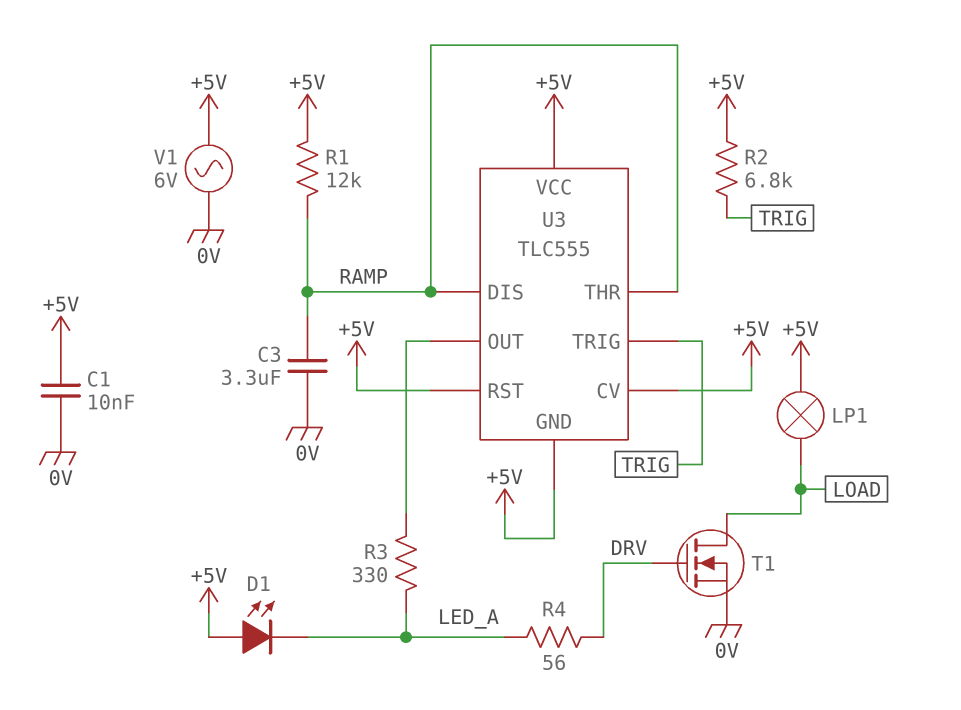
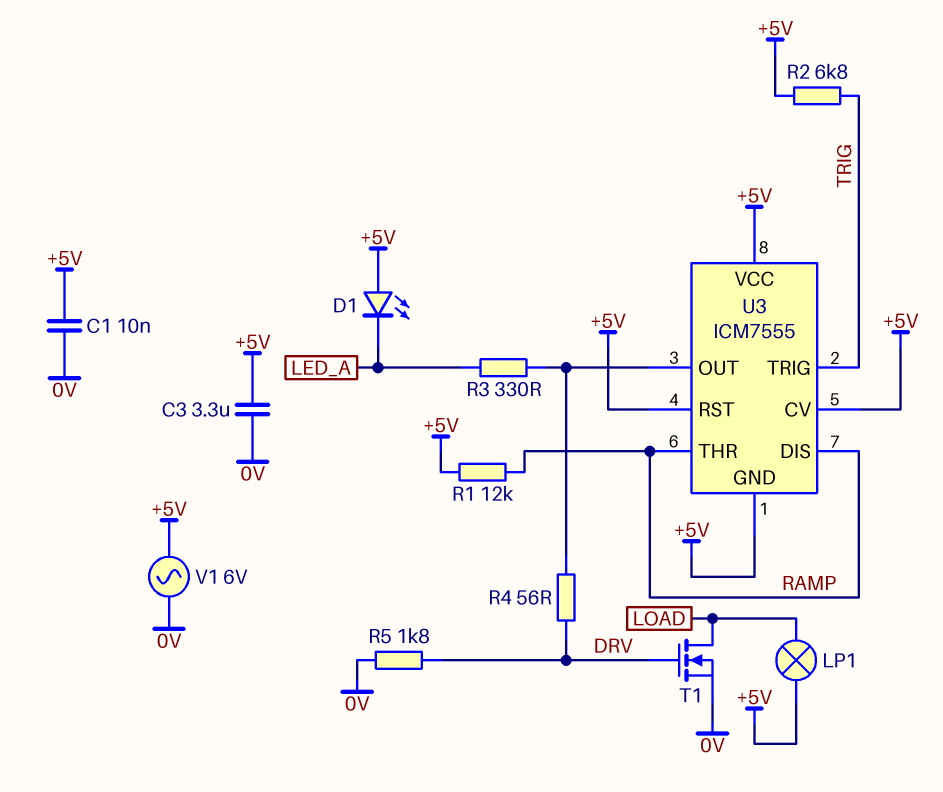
C3: 3.3uF (0V, RAMP) -> 3.3uF (+5V, 0V)
R4: 56 (DRV, LED_A) -> 56 (DRV, U3/OUT)
R5: none -> 1.8k (0V, DRV)
U3: TLC555 -> ICM7555

